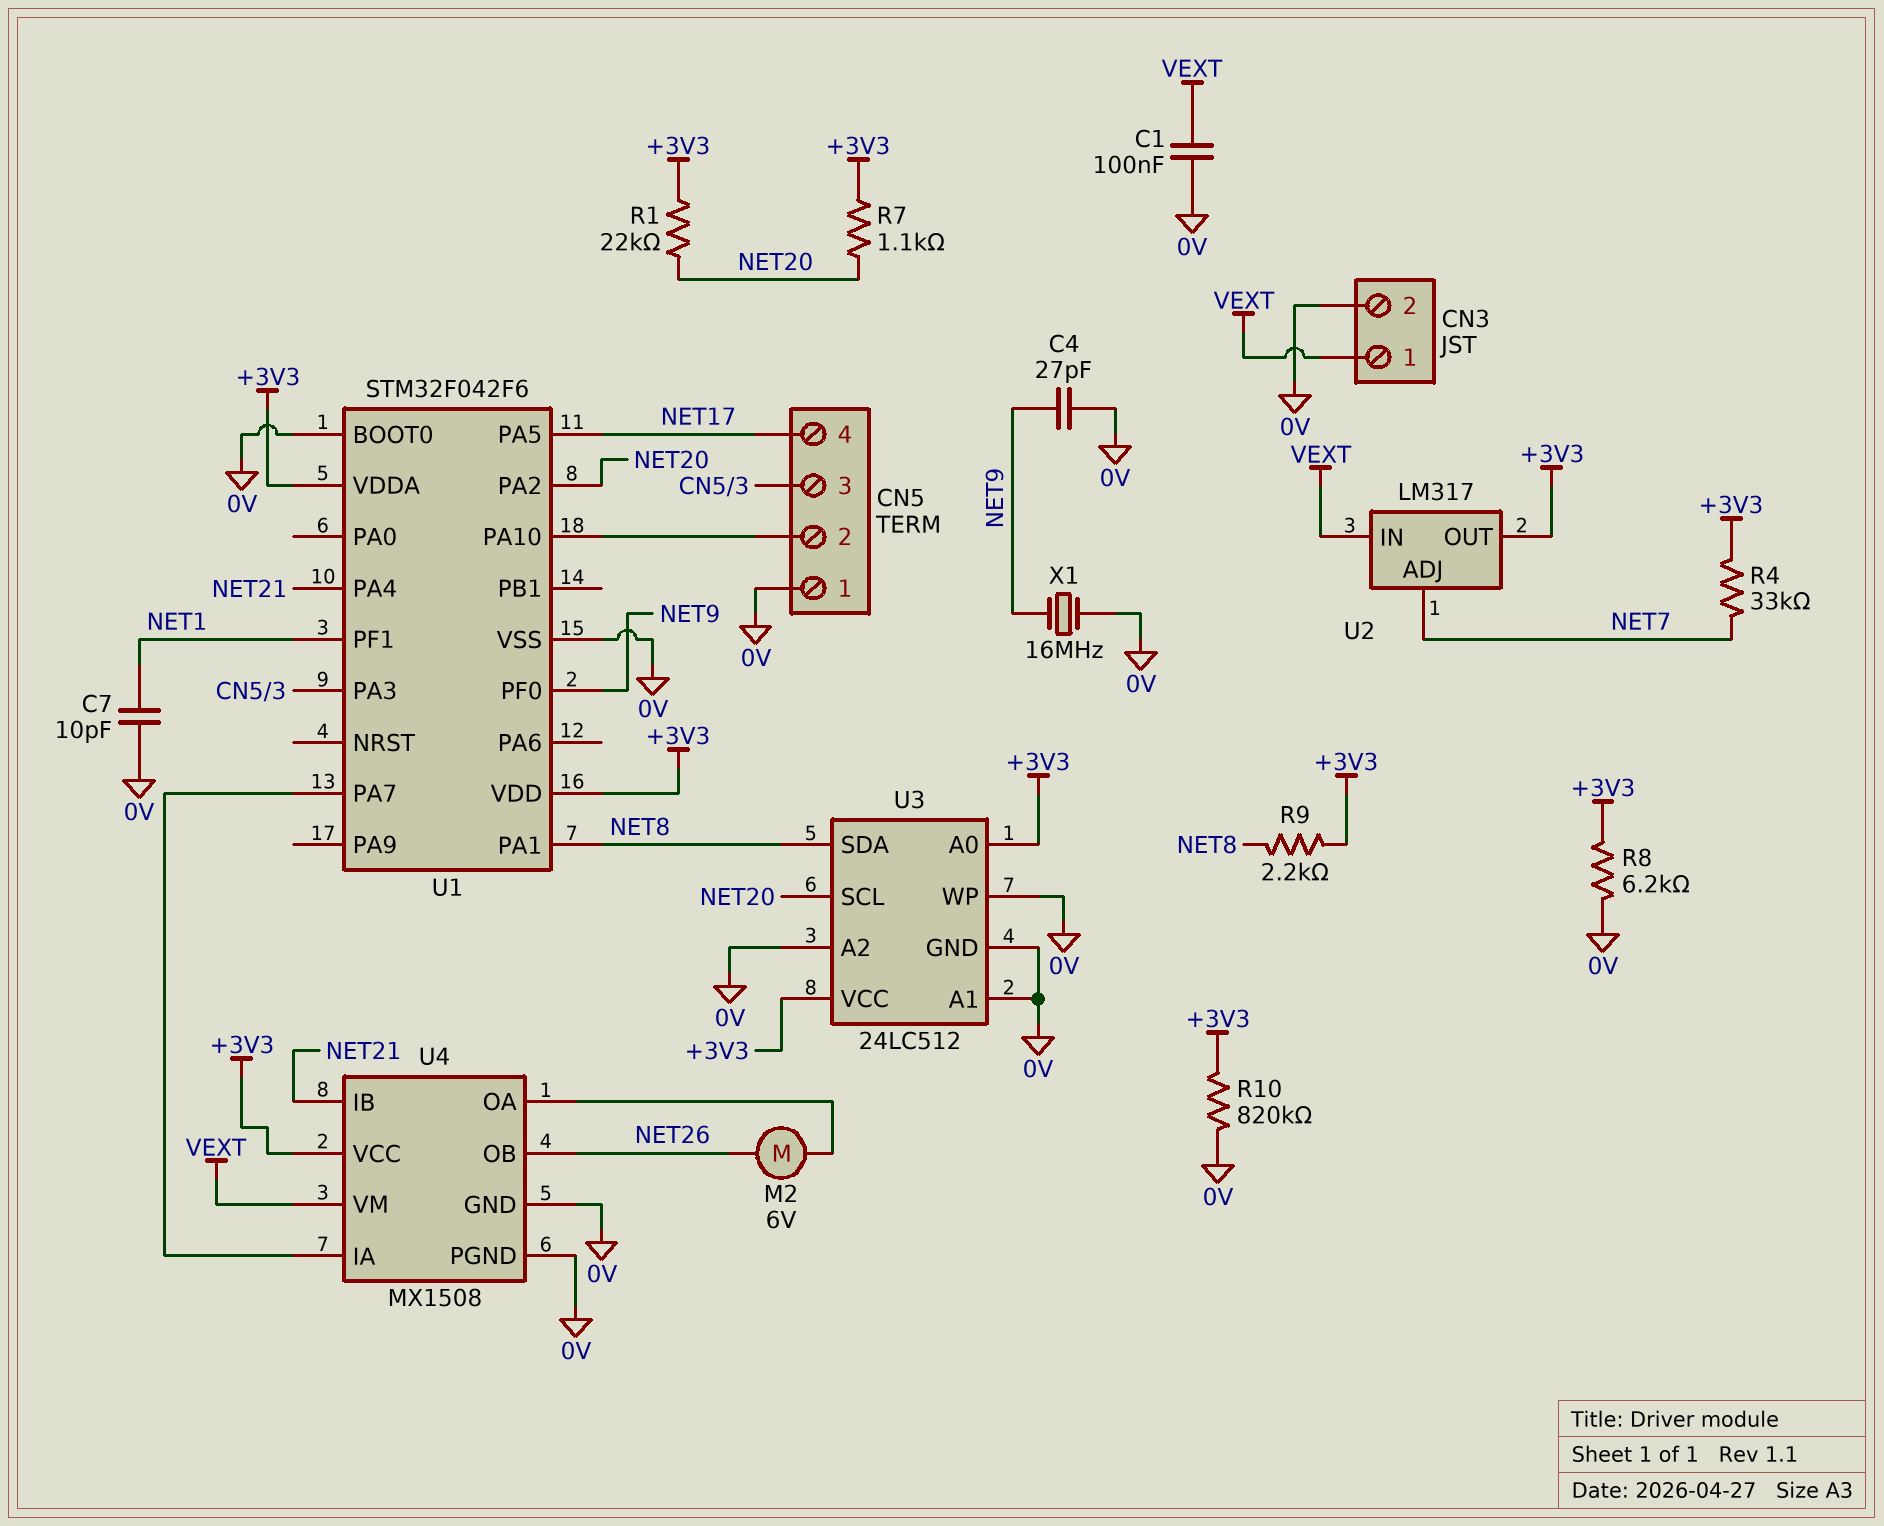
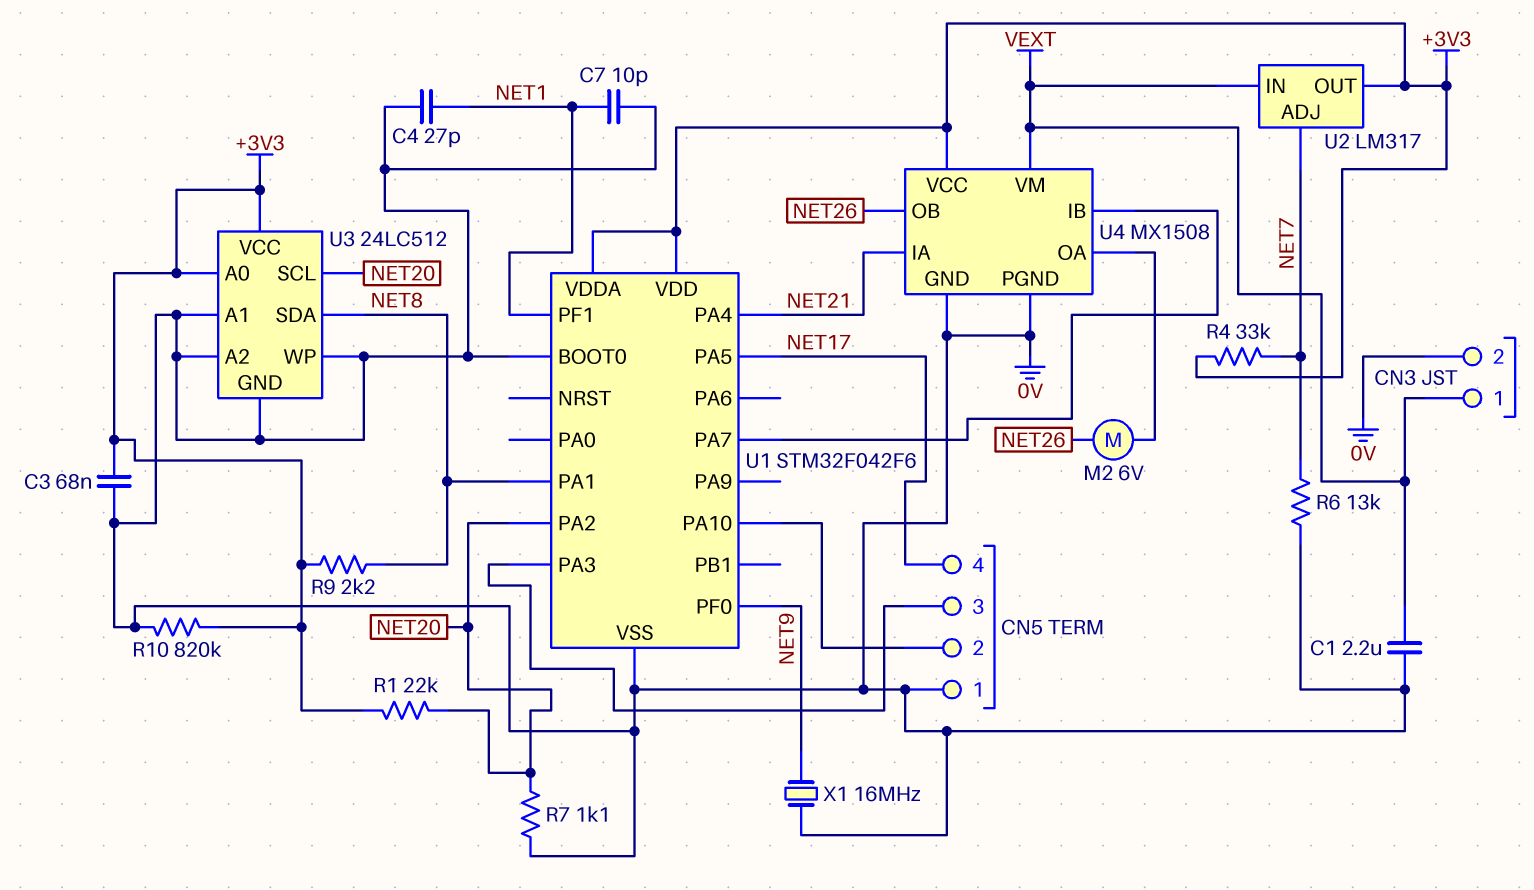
C1: 100nF (0V, VEXT) -> 2.2uF (0V, VEXT)
C3: none -> 68nF (+3V3, 0V)
C4: 27pF (0V, NET9) -> 27pF (0V, NET1)
R6: none -> 13k (0V, NET7)
R7: 1.1k (+3V3, NET20) -> 1.1k (0V, NET20)
R8: 6.2k (+3V3, 0V) -> none
U4 pin IA: U1/PA7 -> NET21
U4 pin IB: NET21 -> U1/PA7

